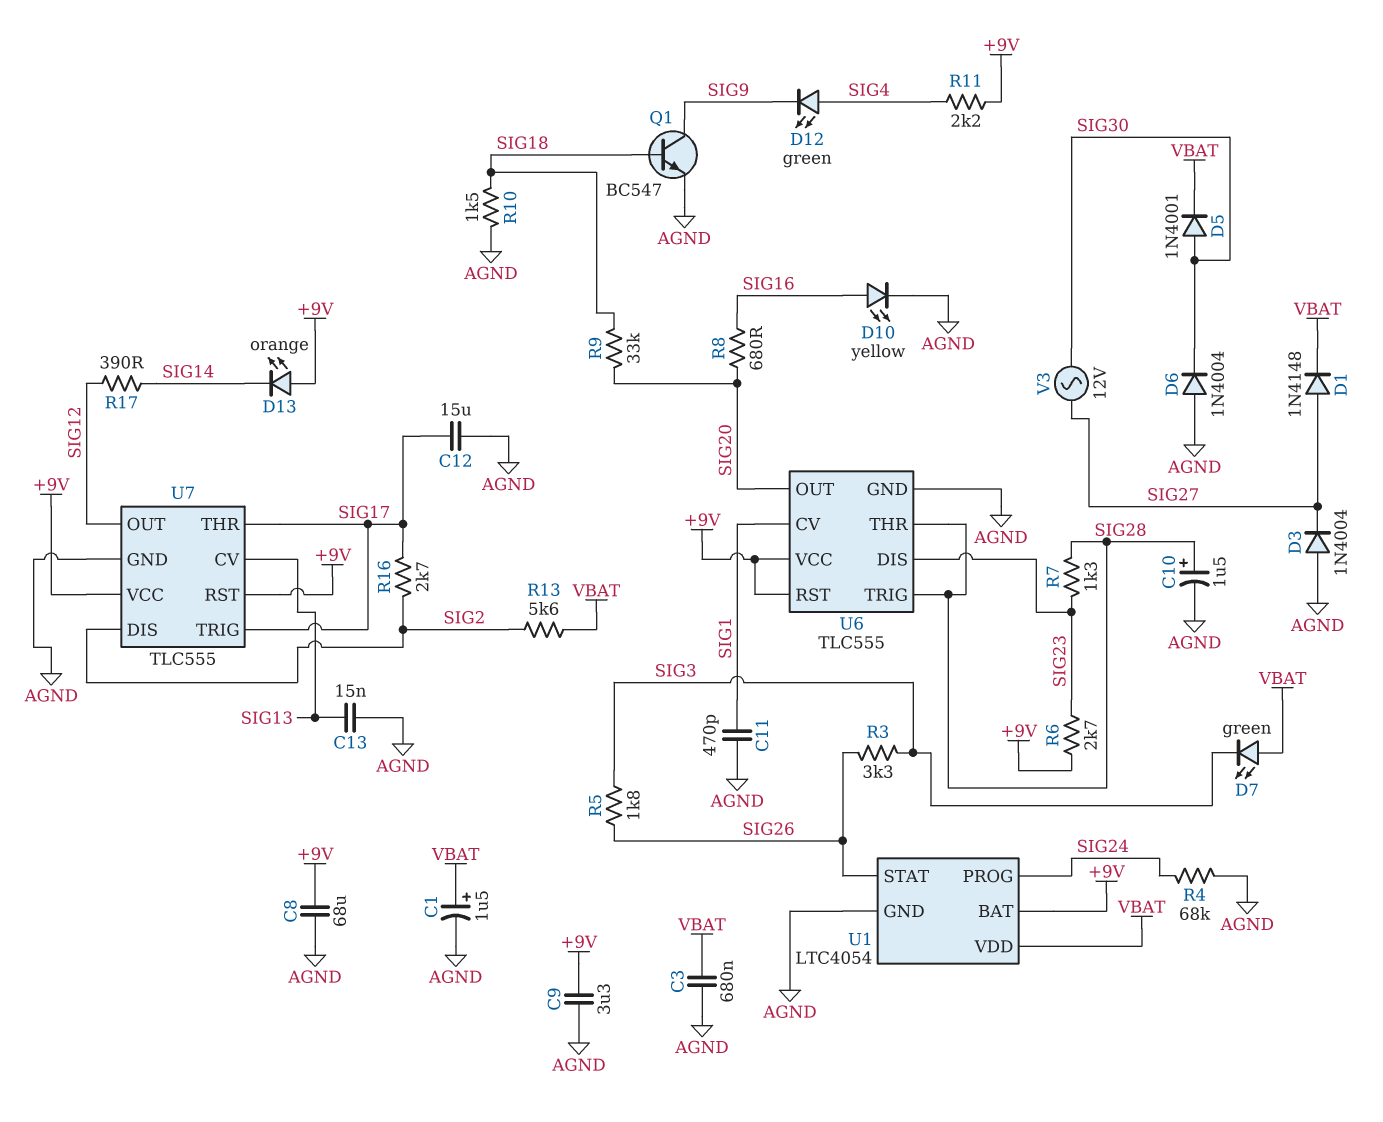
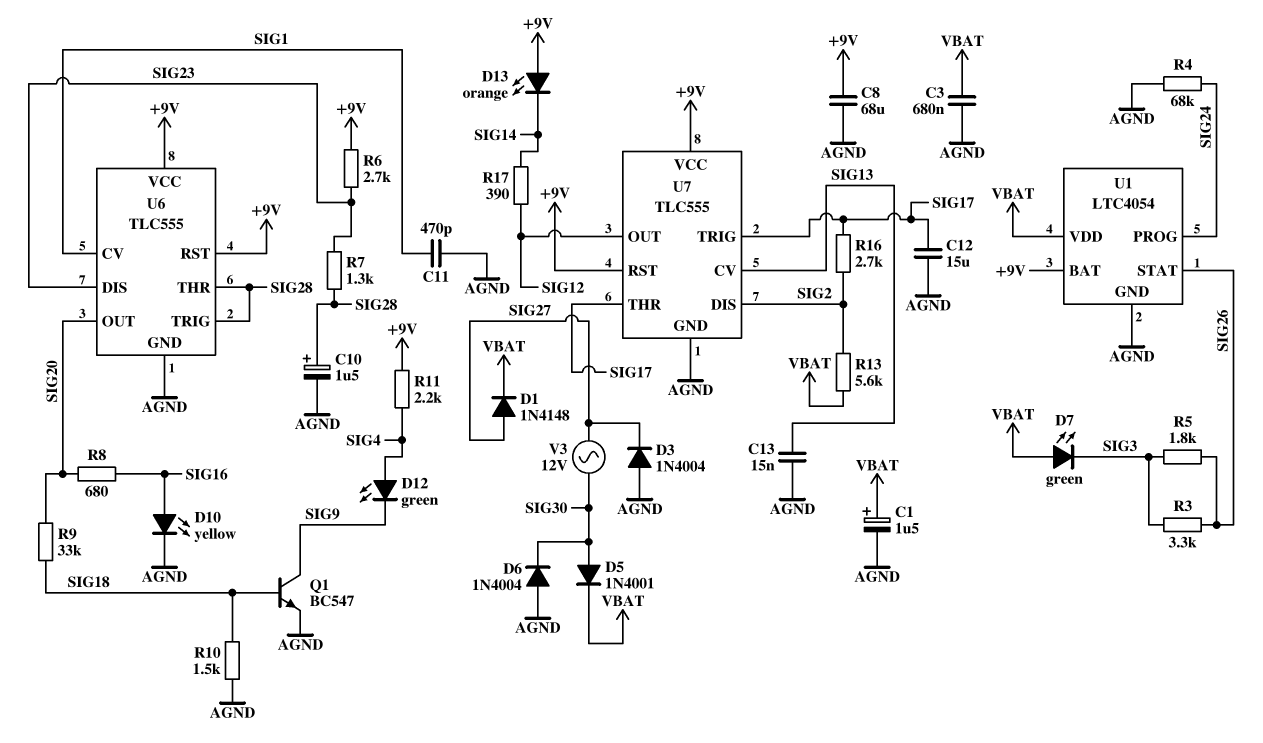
C9: 3.3uF (+9V, AGND) -> none

